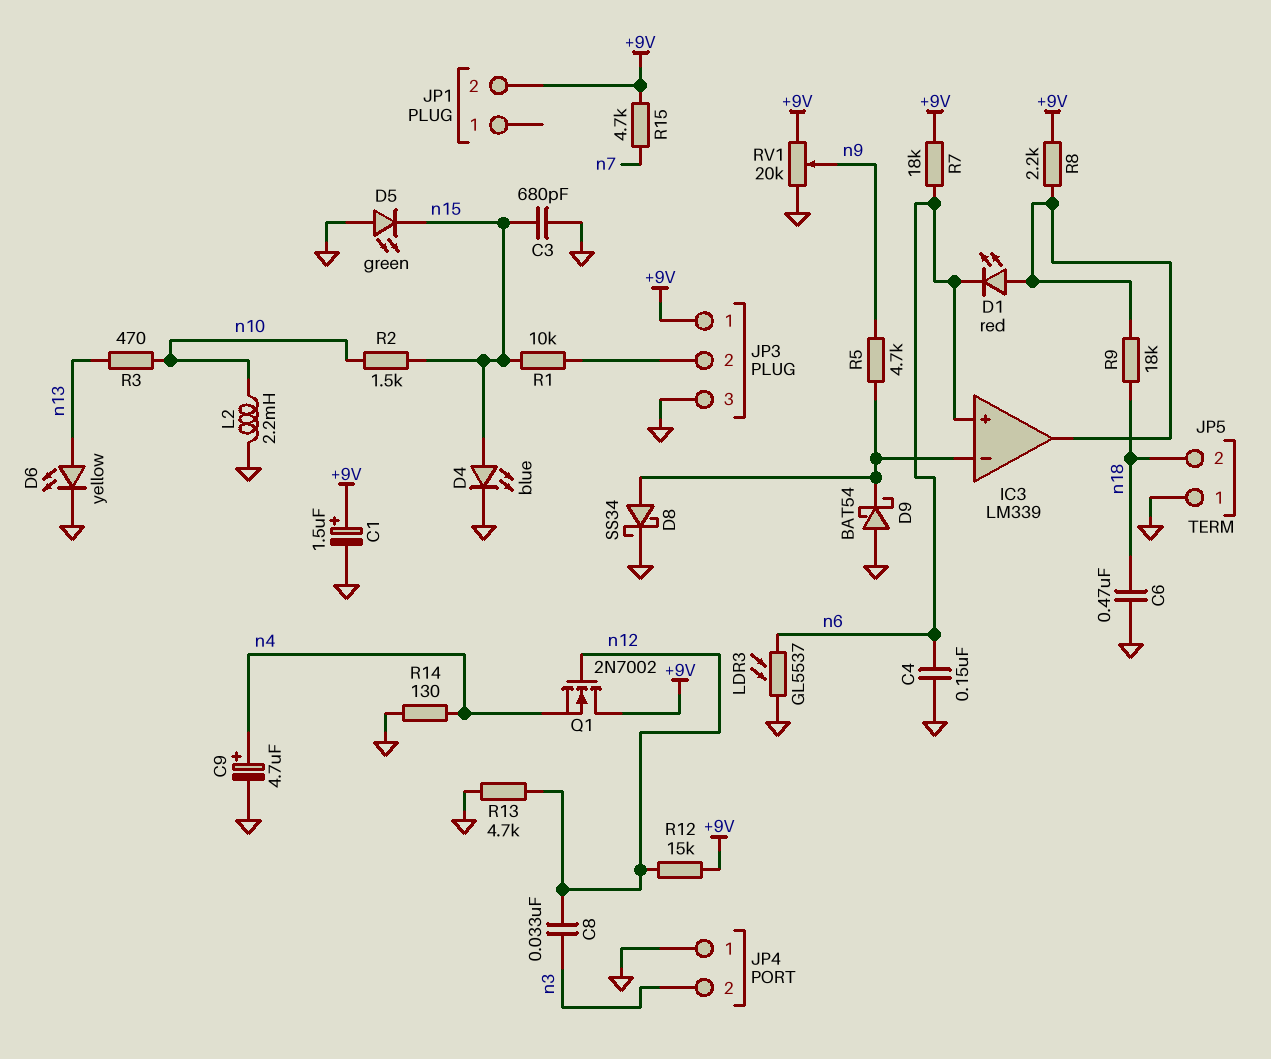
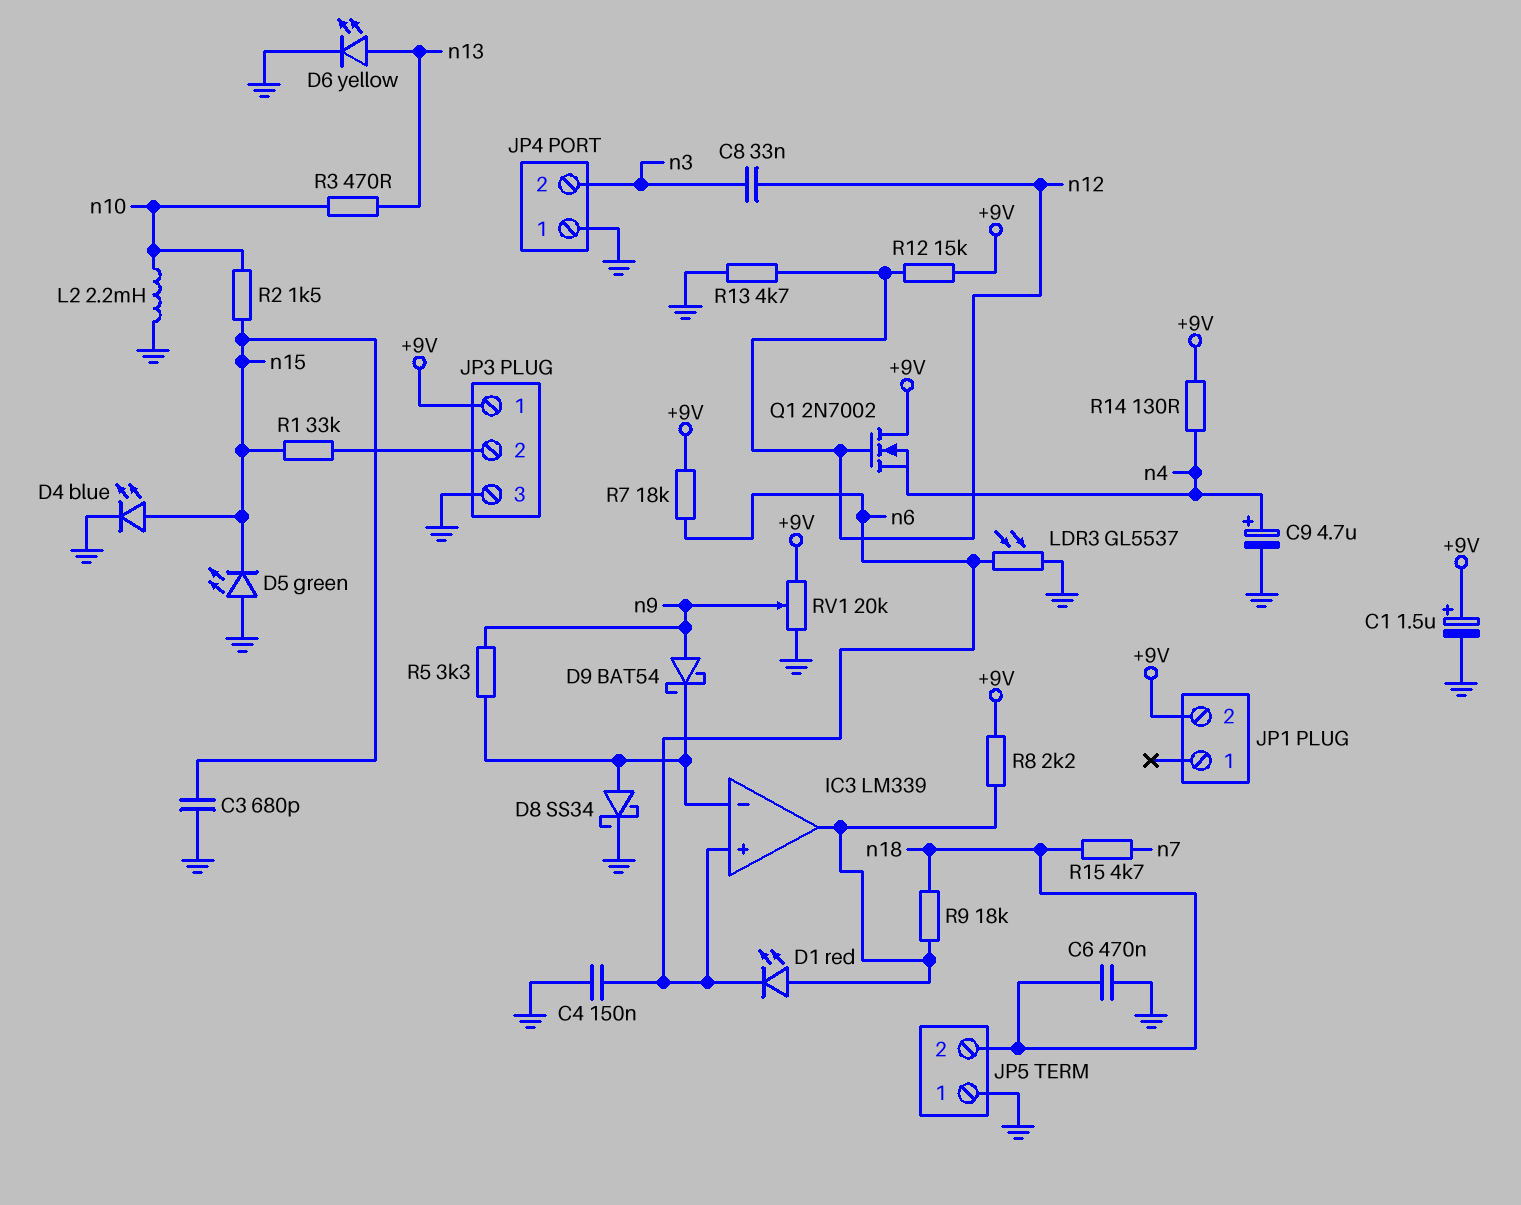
D9: schottky BAT54 (A GND, K IC3/in-) -> schottky BAT54 (A n9, K IC3/in-)
R1: 10k (JP3/2, n15) -> 33k (JP3/2, n15)
R5: 4.7k (IC3/in-, n9) -> 3.3k (IC3/in-, n9)
R14: 130 (GND, n4) -> 130 (+9V, n4)
R15: 4.7k (+9V, n7) -> 4.7k (n7, n18)

